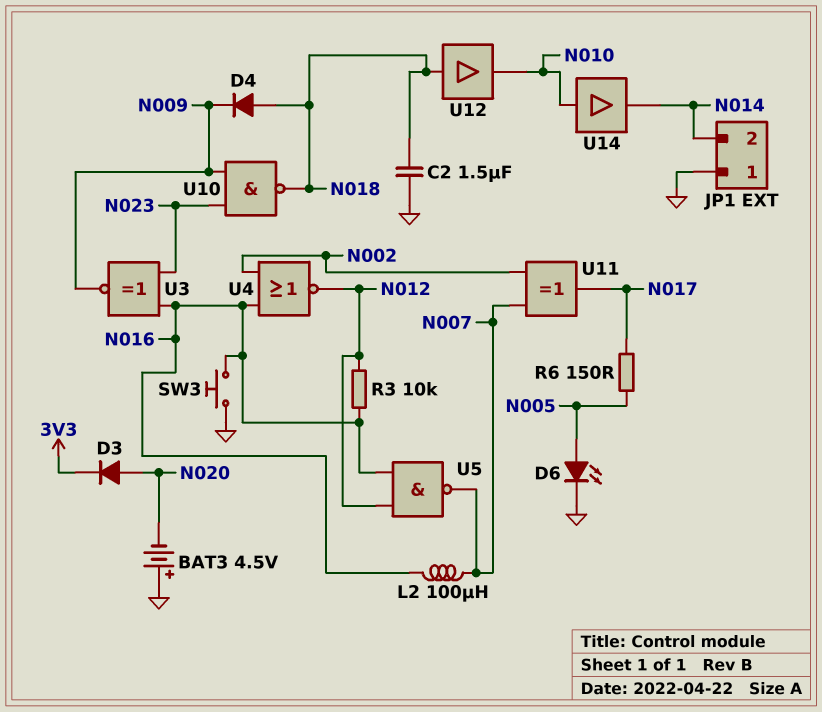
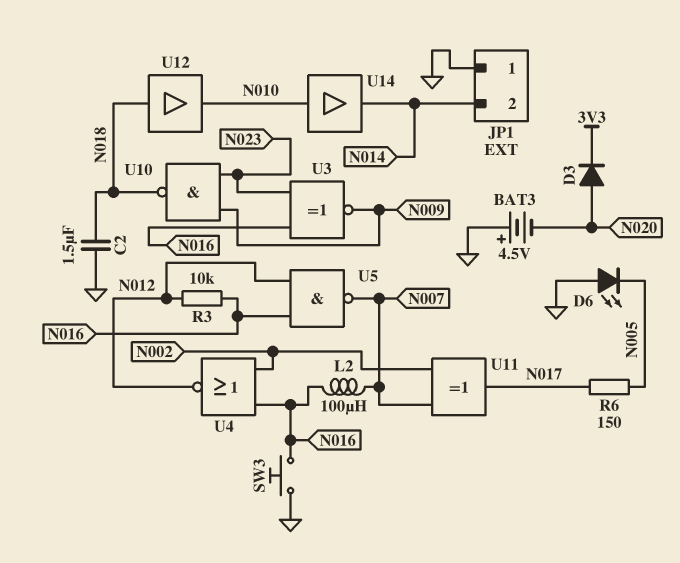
D4: diode (A N018, K N009) -> none
D6: LED (A N005, K GND) -> LED (A GND, K N005)

